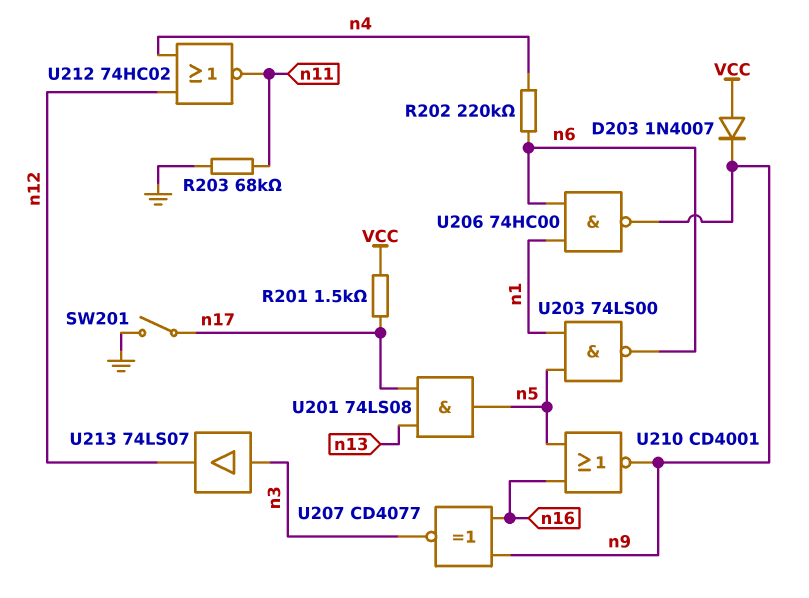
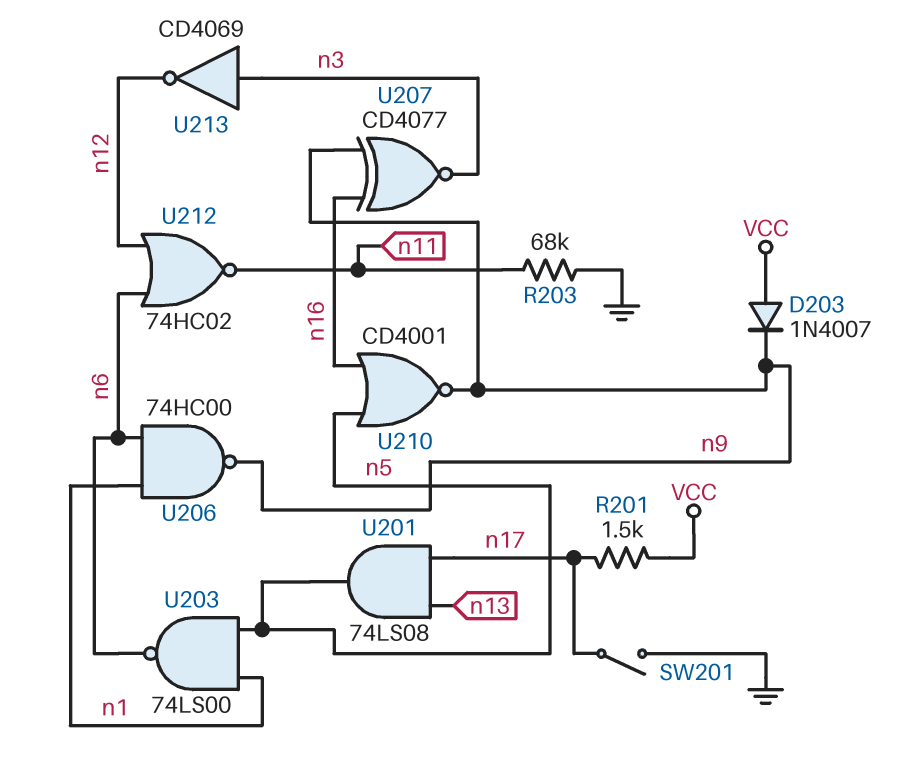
R202: 220k (n4, n6) -> none
U212: NOR 74HC02 (in n4, in n12, out n11) -> NOR 74HC02 (in n6, in n12, out n11)
U213: buffer 74LS07 (in n3, out n12) -> NOT CD4069 (in n3, out n12)

